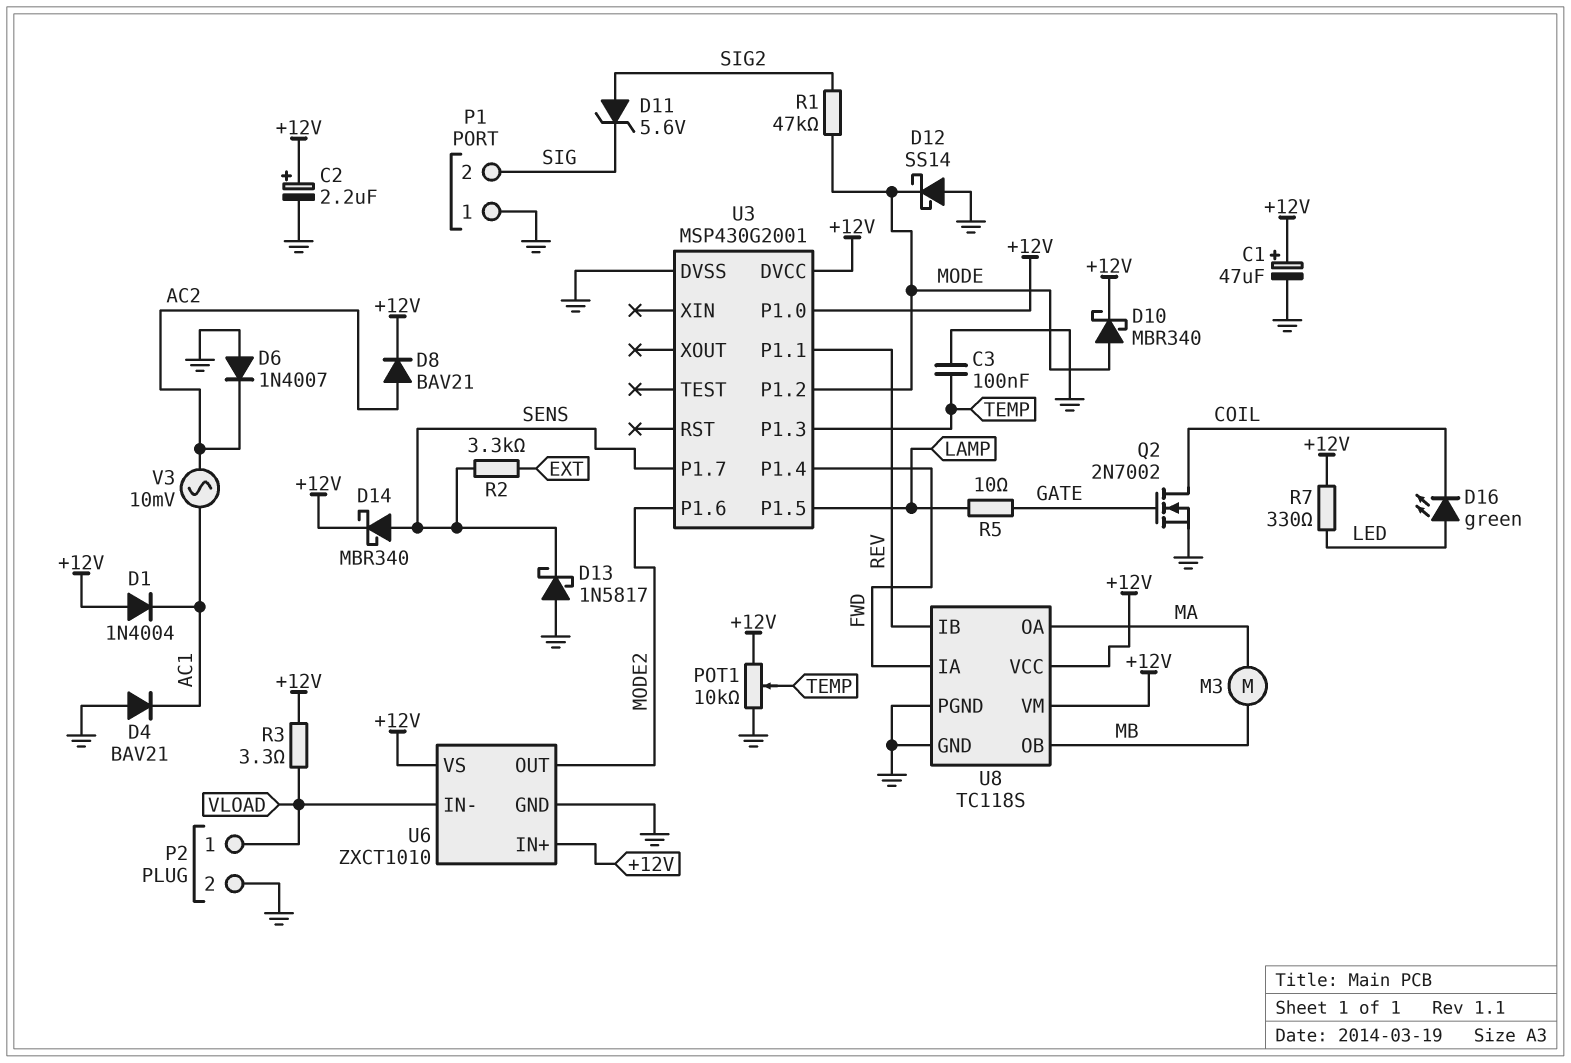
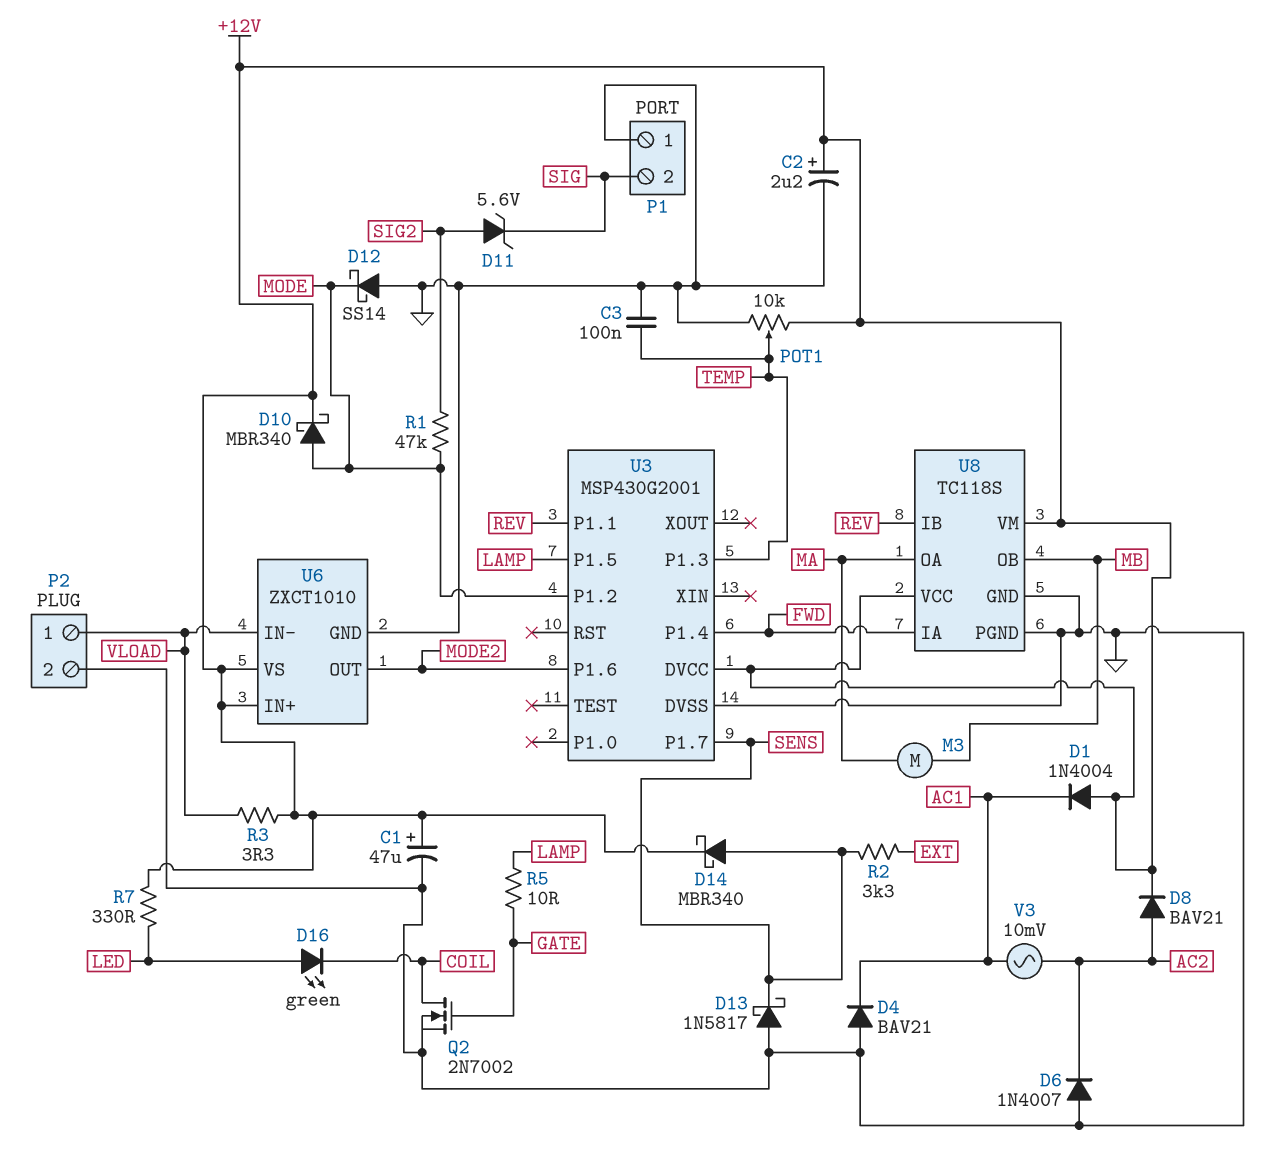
U3 pin P1.0: +12V -> none

